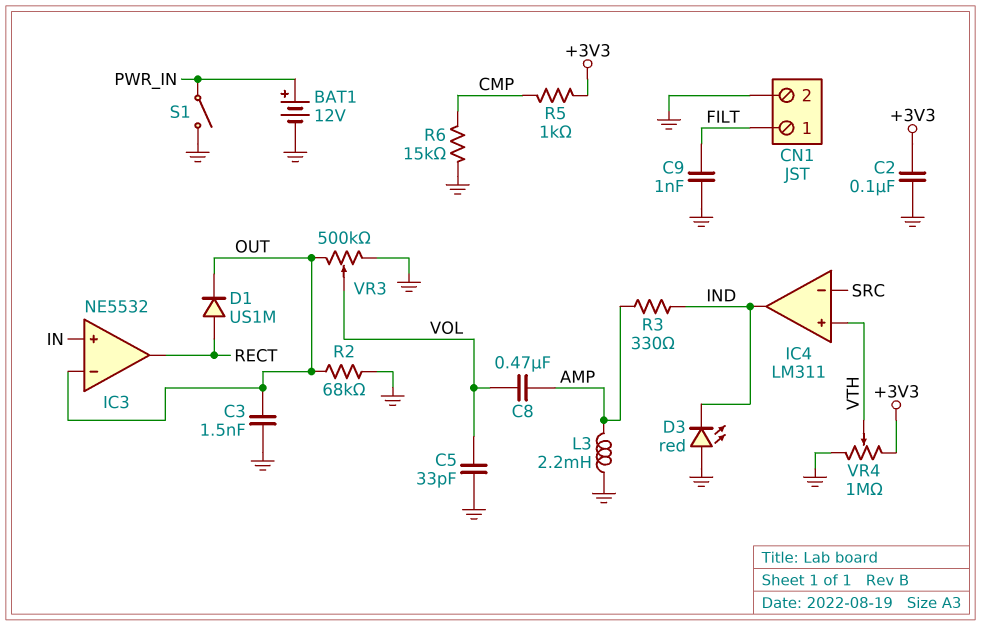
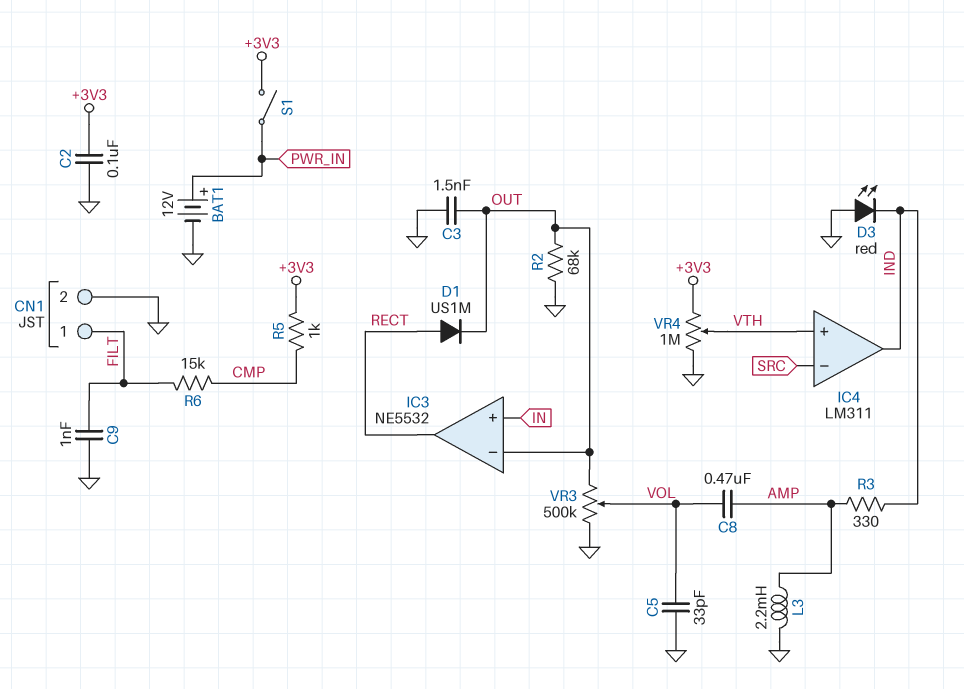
R6: 15k (CMP, GND) -> 15k (CMP, FILT)
S1: switch (GND, PWR_IN) -> switch (+3V3, PWR_IN)

